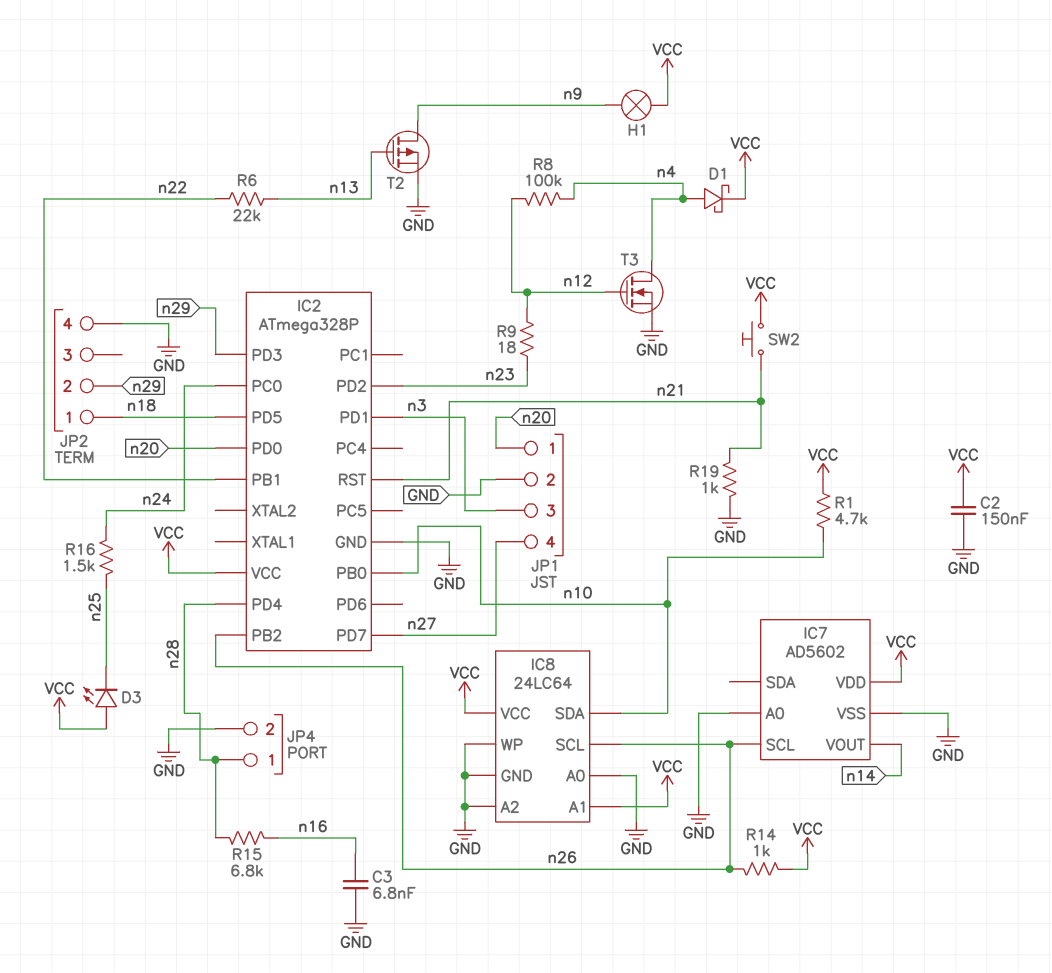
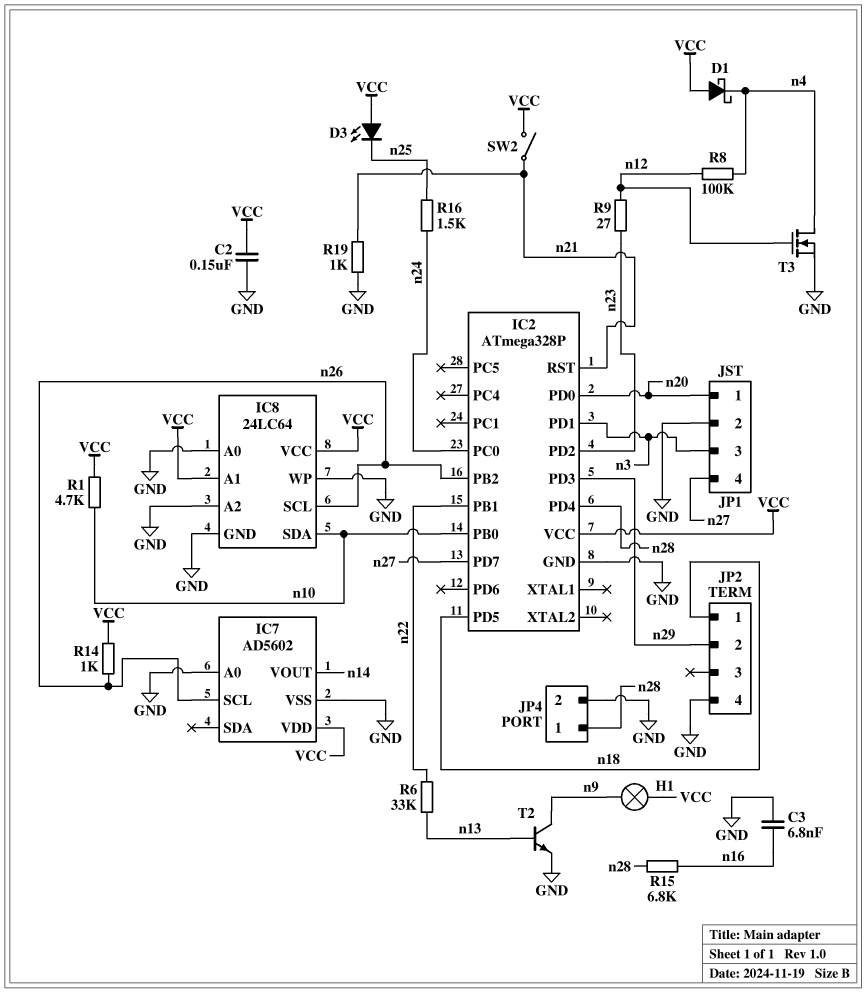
D1: schottky (A n4, K VCC) -> schottky (A VCC, K n4)
R6: 22k (n13, n22) -> 33k (n13, n22)
R9: 18 (n12, n23) -> 27 (n12, n23)
SW2: button (VCC, n21) -> switch (VCC, n21)
T2: PMOS (G n13, D n9, S GND) -> NPN (B n13, C n9, E GND)

